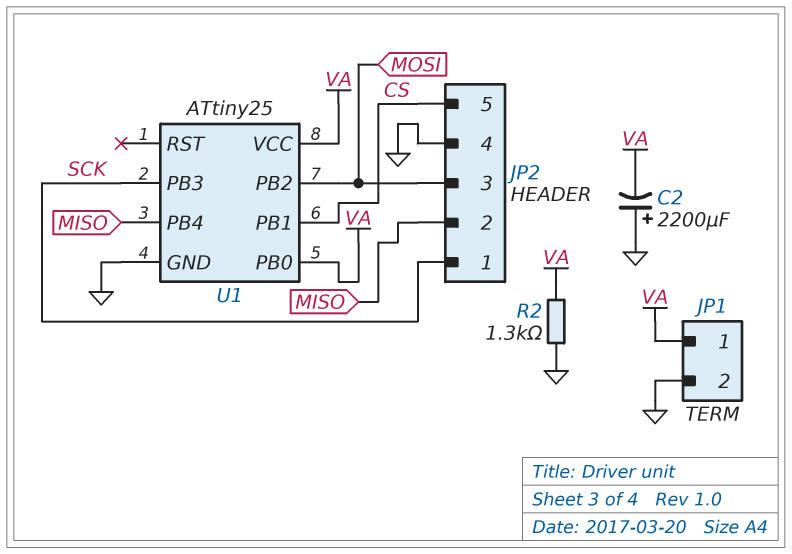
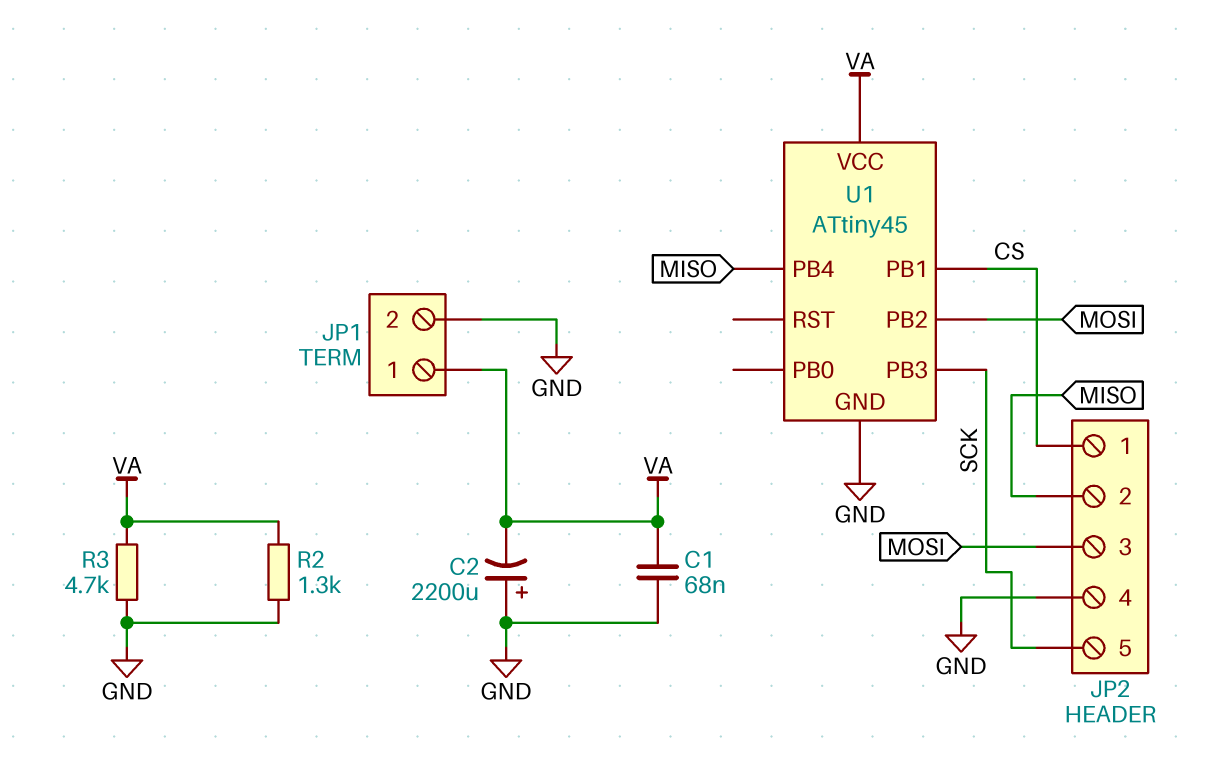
C1: none -> 68nF (GND, VA)
JP2 pin 1: SCK -> CS
JP2 pin 5: CS -> SCK
R3: none -> 4.7k (GND, VA)
U1: ATtiny25 -> ATtiny45
U1 pin PB0: VA -> none

